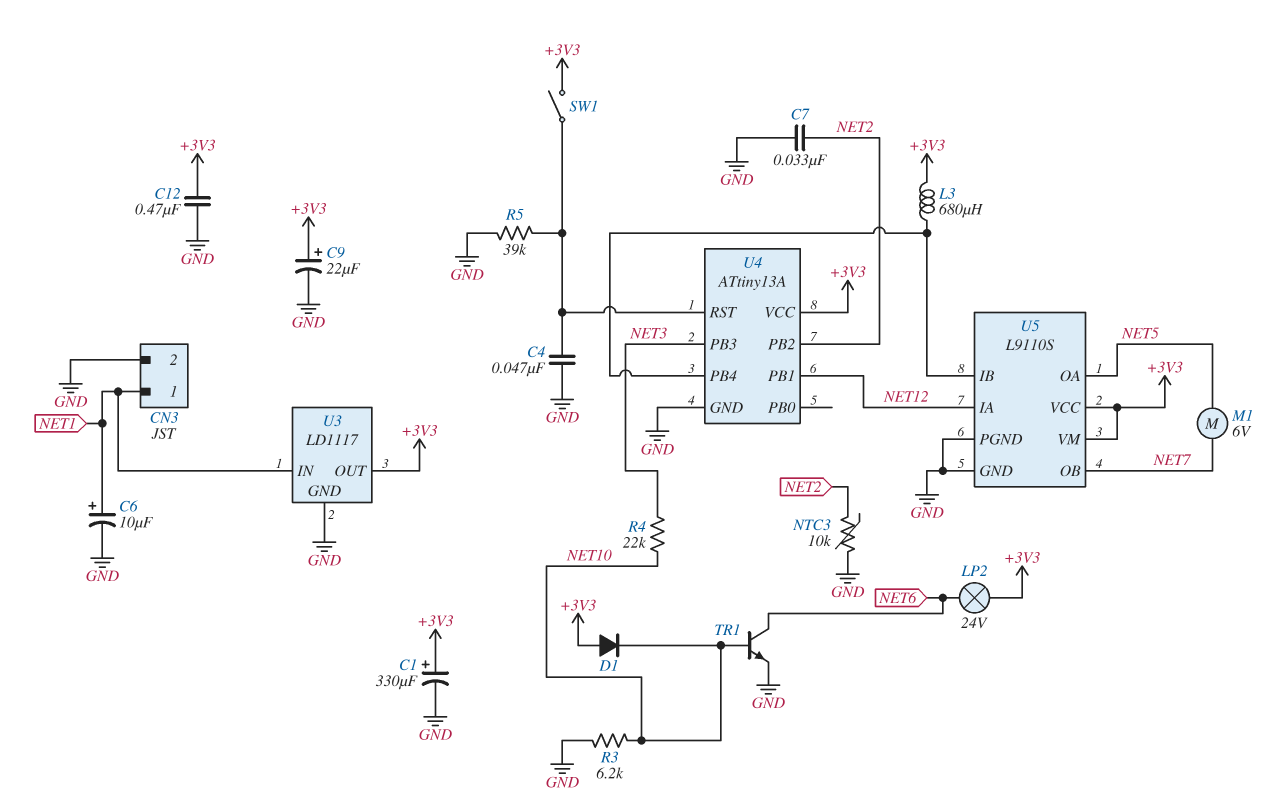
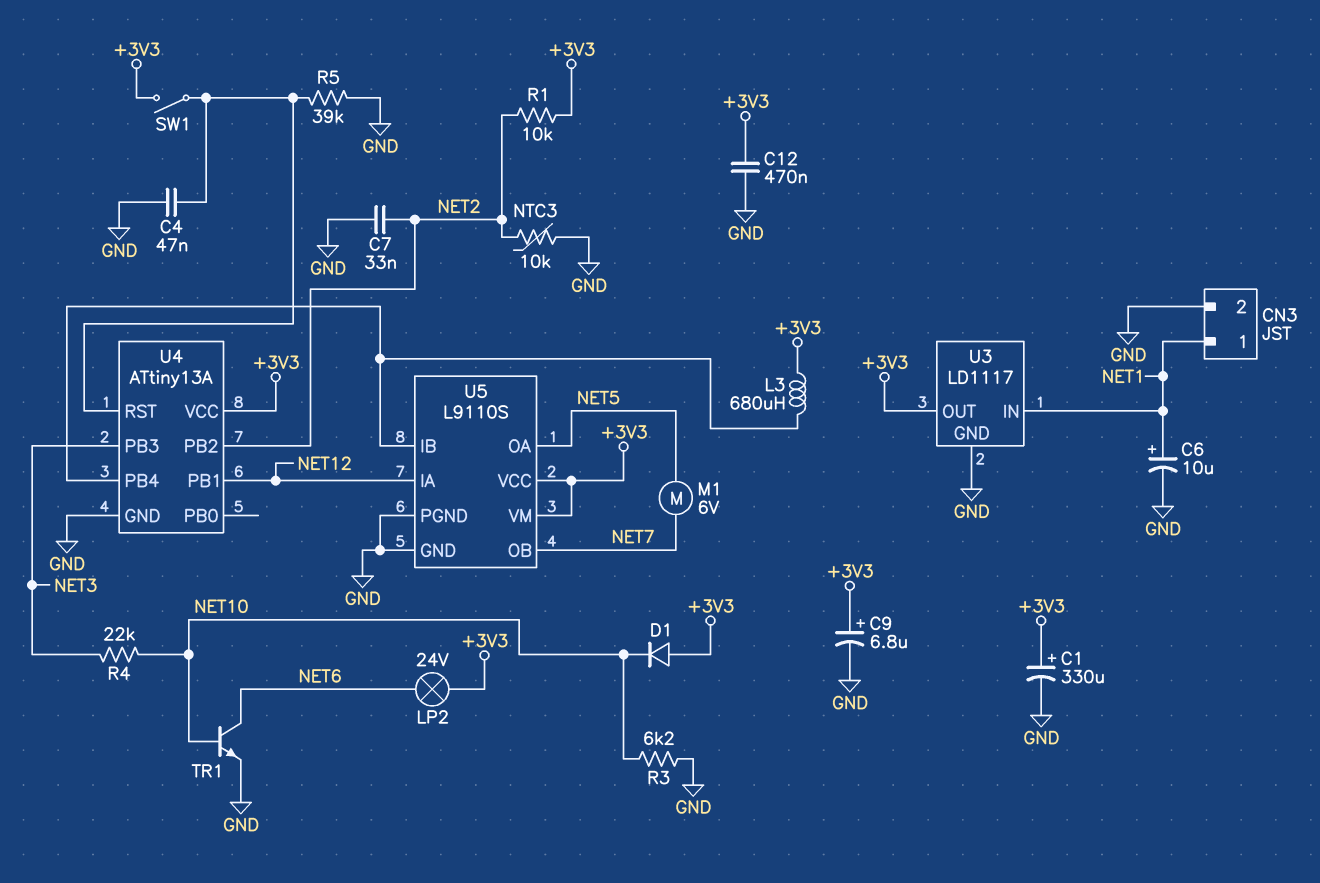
C9: 22uF (plus +3V3, minus GND) -> 6.8uF (plus +3V3, minus GND)
R1: none -> 10k (+3V3, NET2)

